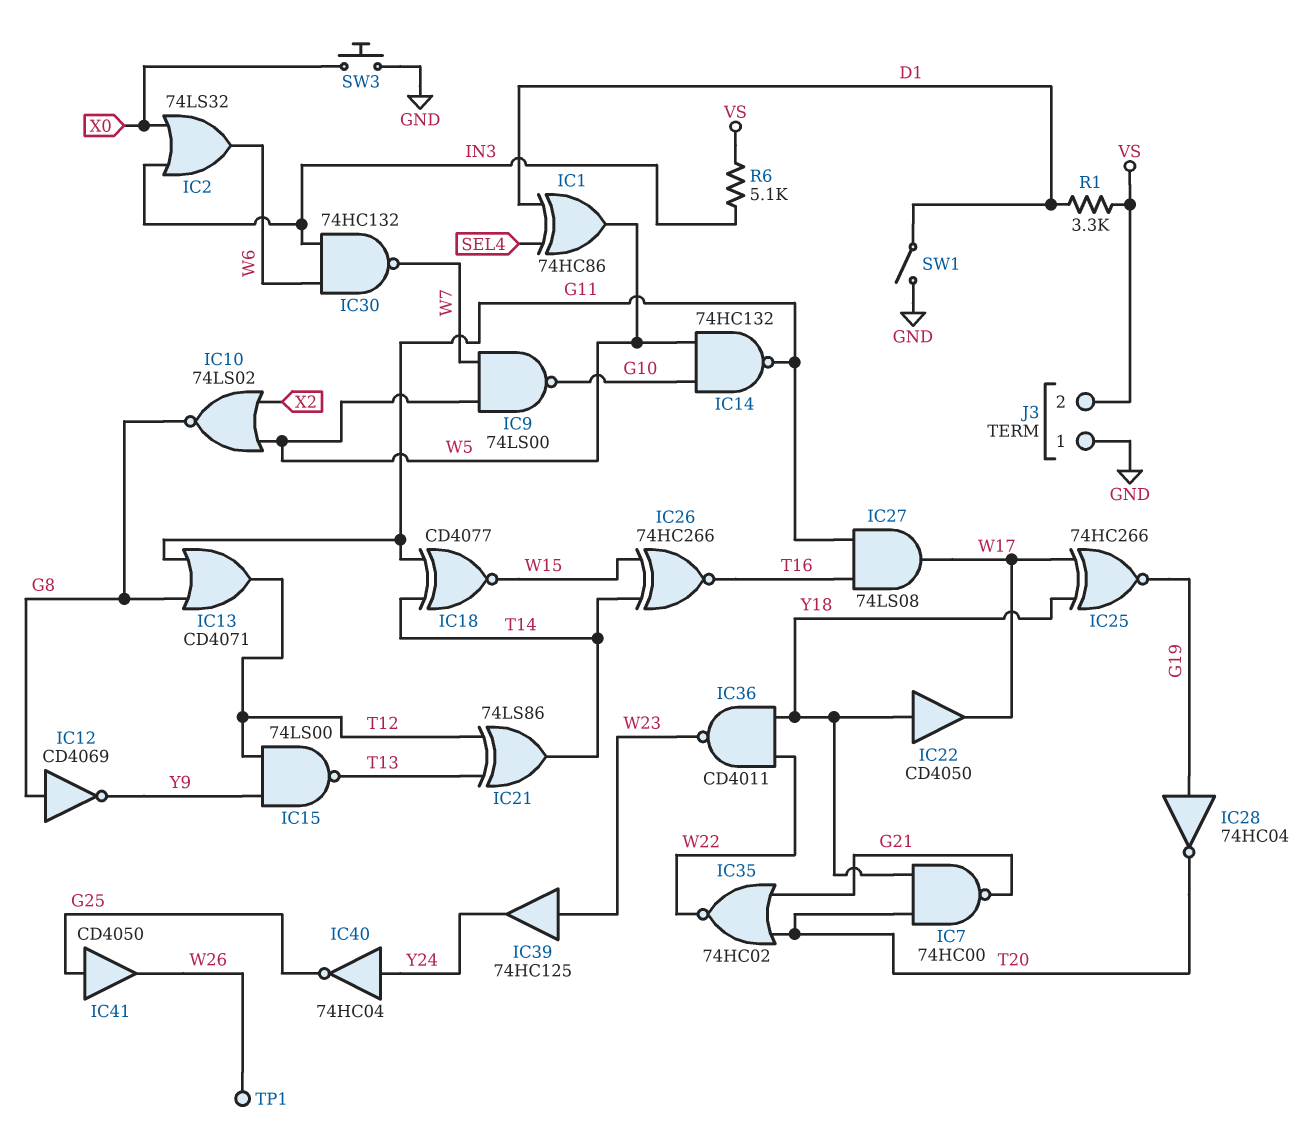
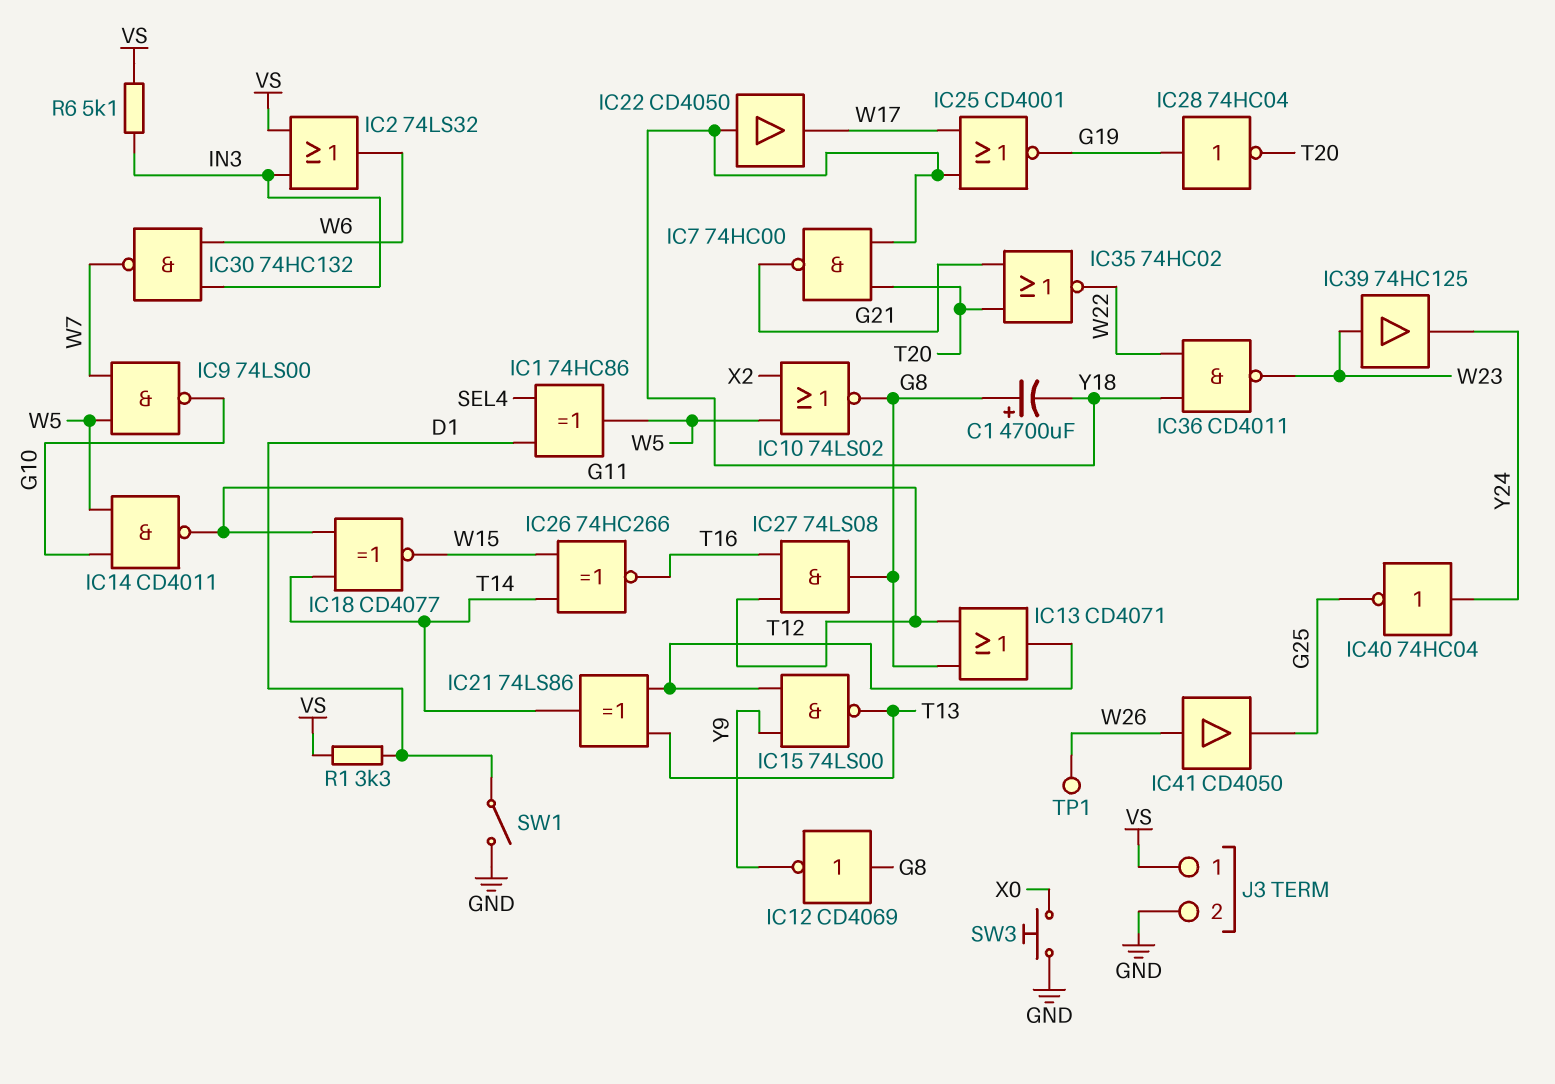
C1: none -> 4700uF (plus G8, minus Y18)
IC2: OR 74LS32 (in IN3, in X0, out W6) -> OR 74LS32 (in IN3, in VS, out W6)
IC14: NAND 74HC132 (in G10, in W5, out G11) -> NAND CD4011 (in G10, in W5, out G11)
IC25: XNOR 74HC266 (in W17, in Y18, out G19) -> NOR CD4001 (in W17, in Y18, out G19)
IC27: AND 74LS08 (in G11, in T16, out W17) -> AND 74LS08 (in G11, in T16, out G8)
IC41: buffer CD4050 (in G25, out W26) -> buffer CD4050 (in W26, out G25)
J3 pin 1: GND -> VS
J3 pin 2: VS -> GND

